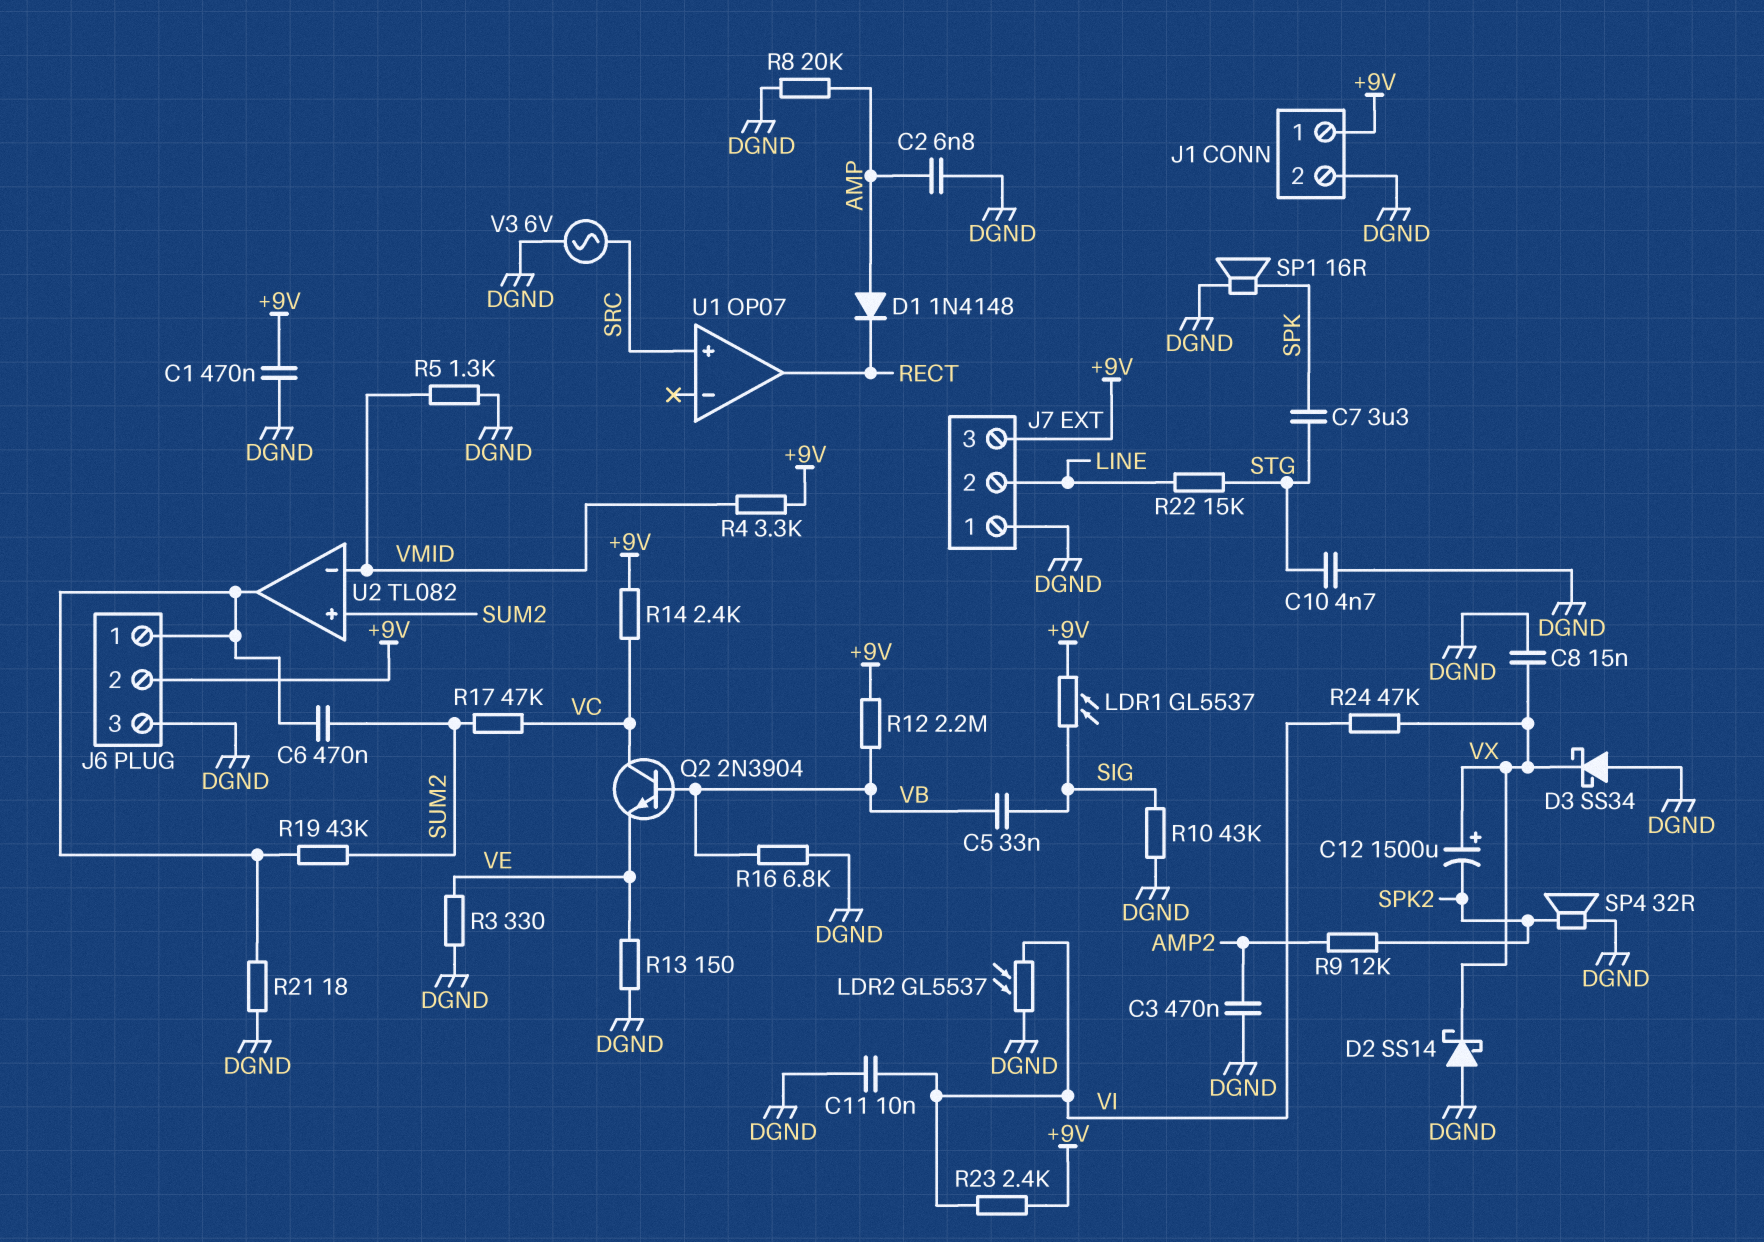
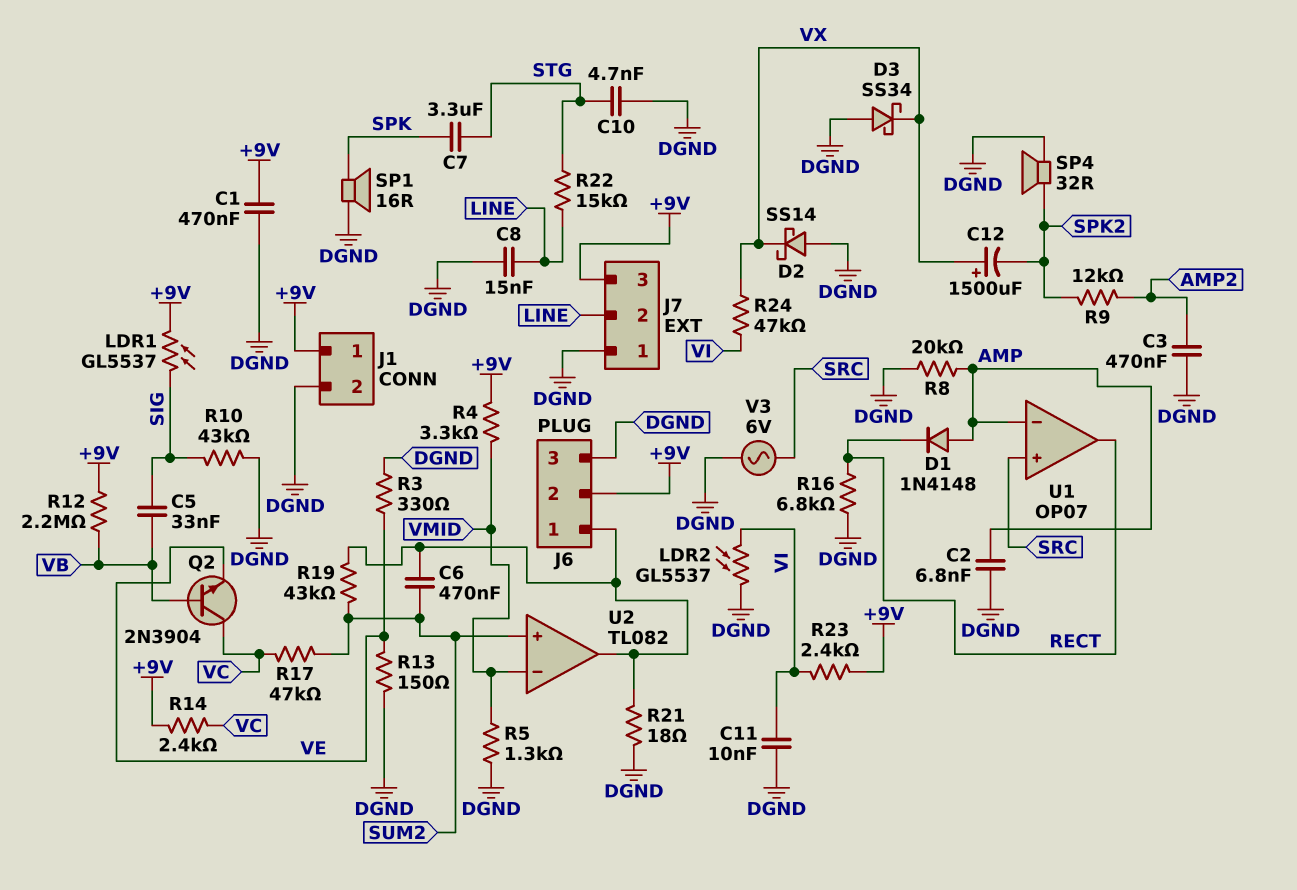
C8: 15nF (DGND, VX) -> 15nF (DGND, LINE)
R16: 6.8k (DGND, VB) -> 6.8k (DGND, RECT)
U1 pin in-: none -> AMP

